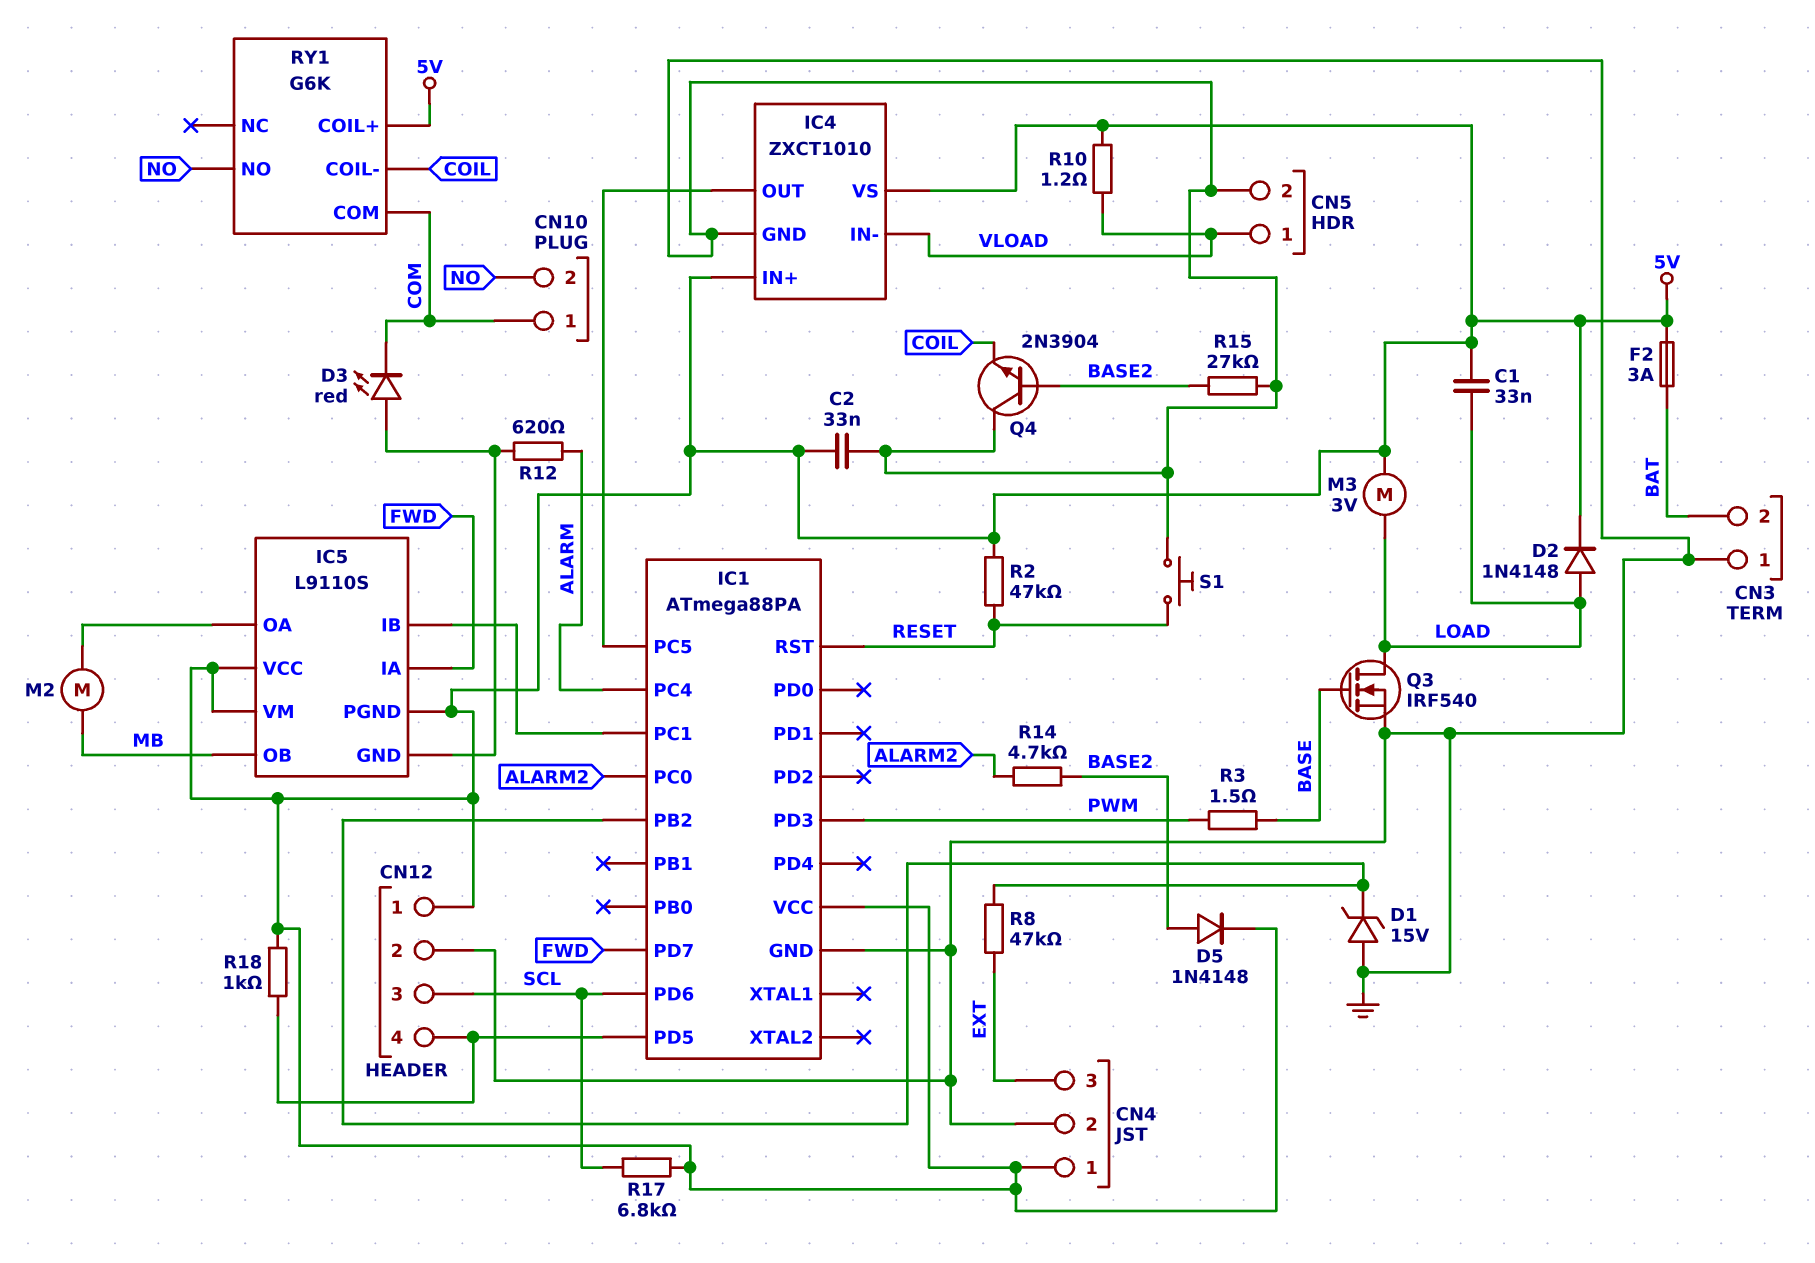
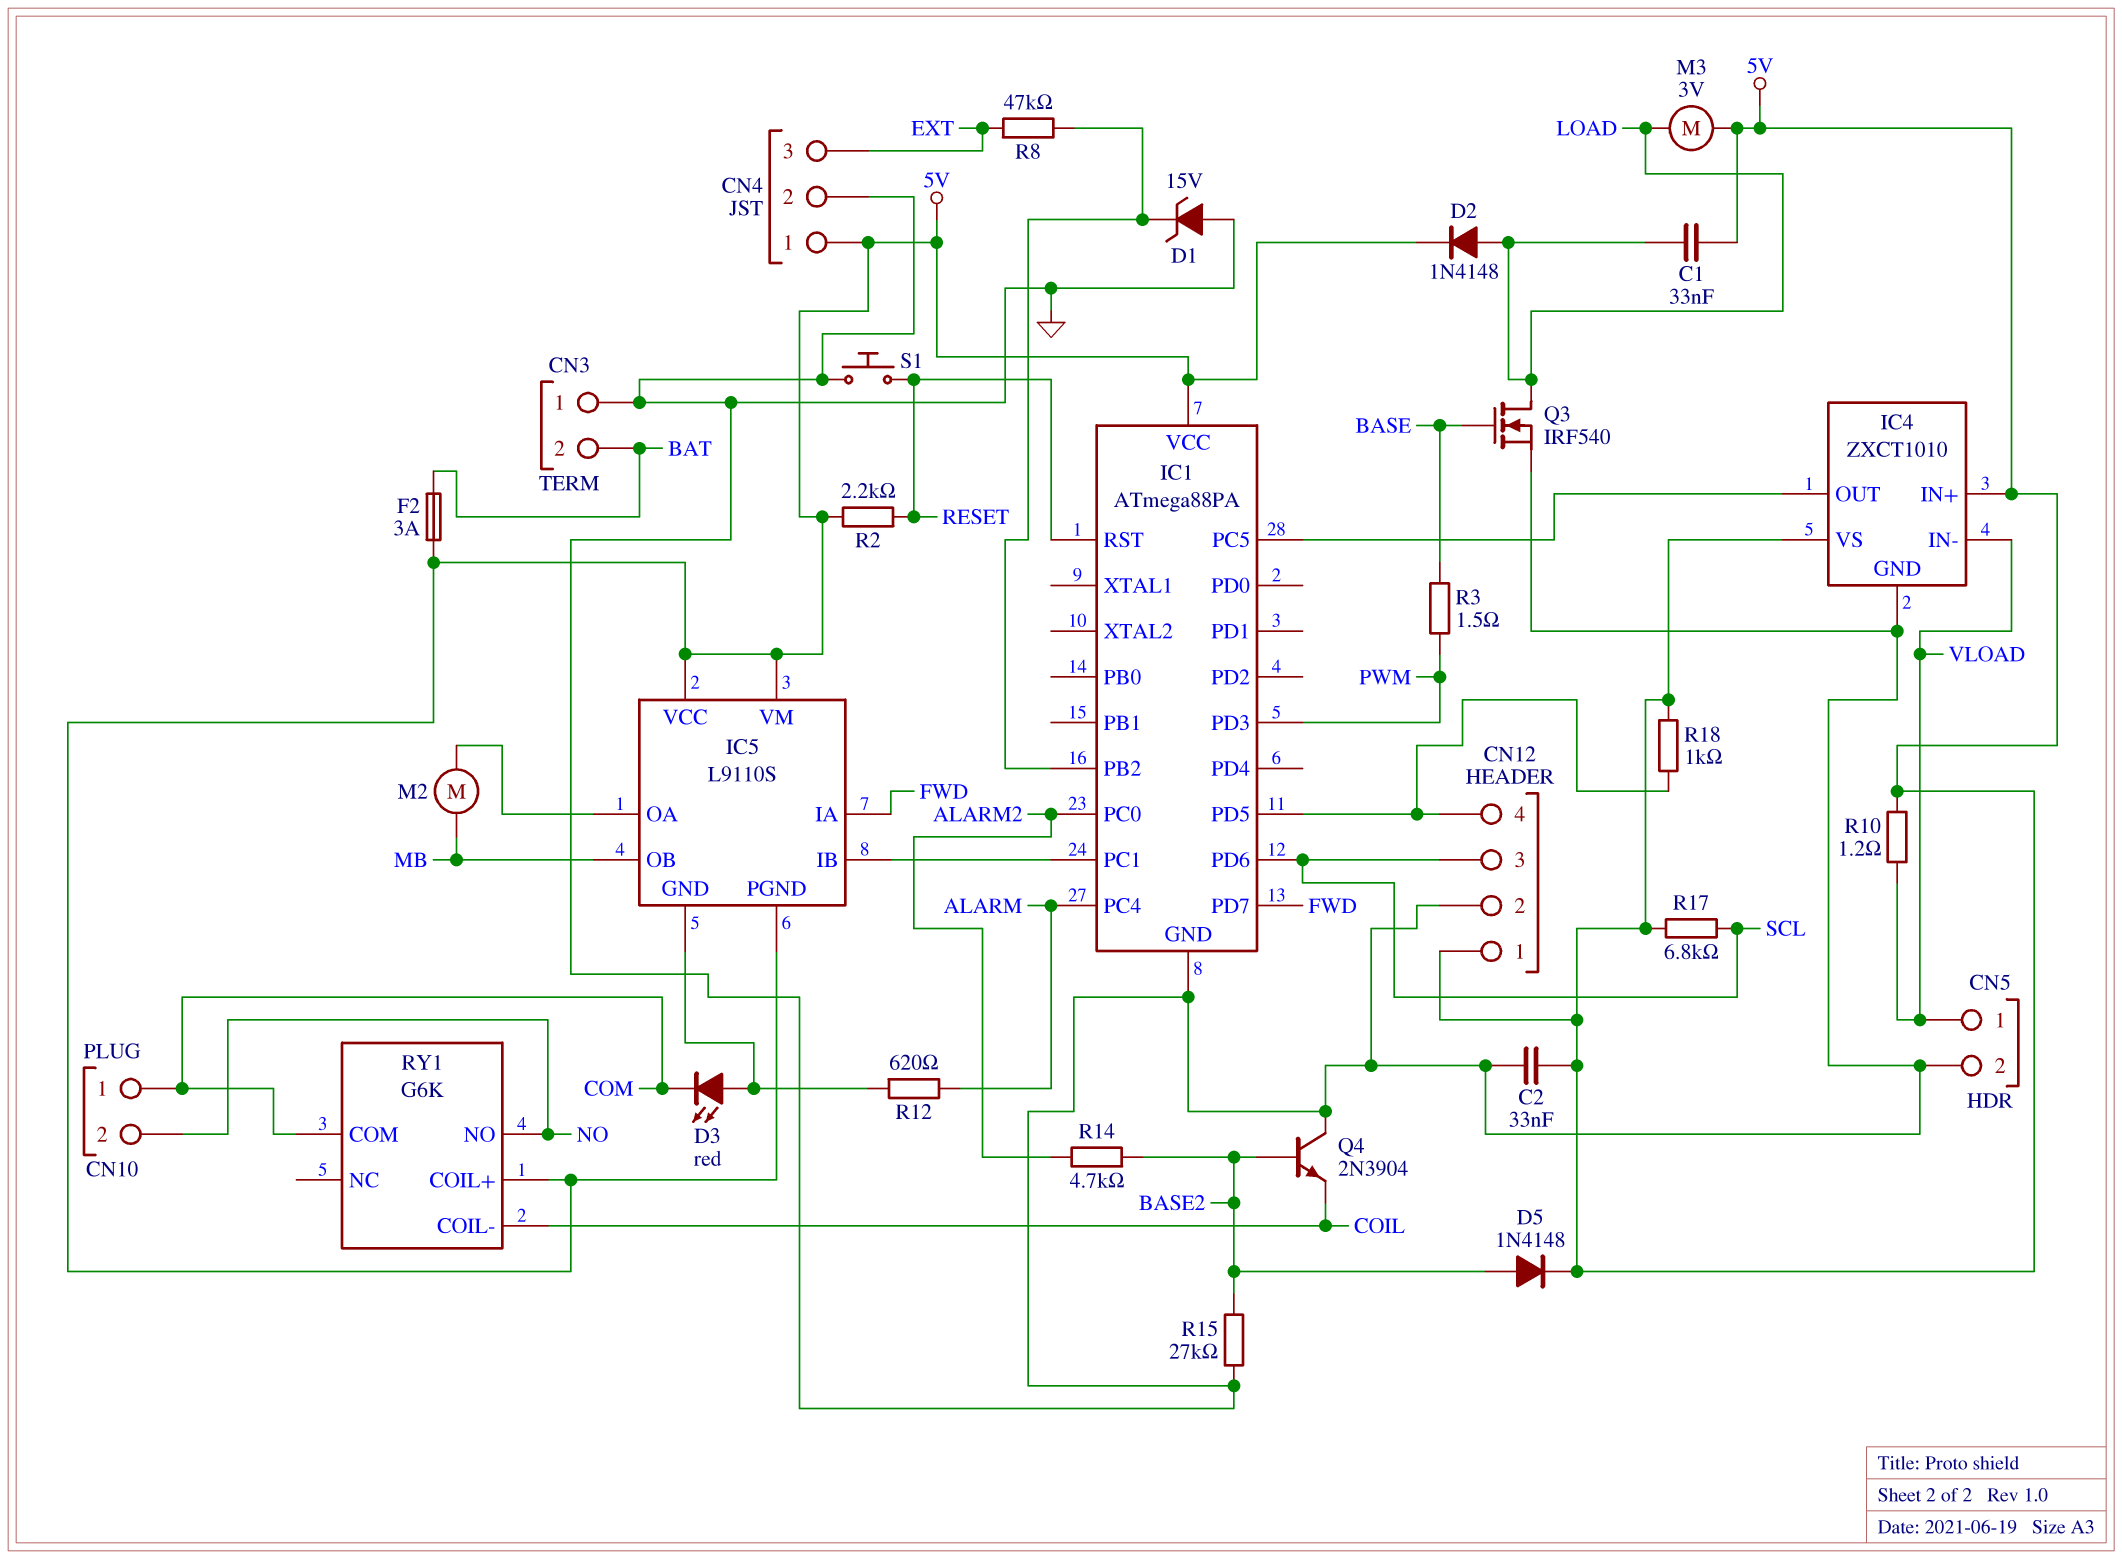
R2: 47k (5V, RESET) -> 2.2k (5V, RESET)

